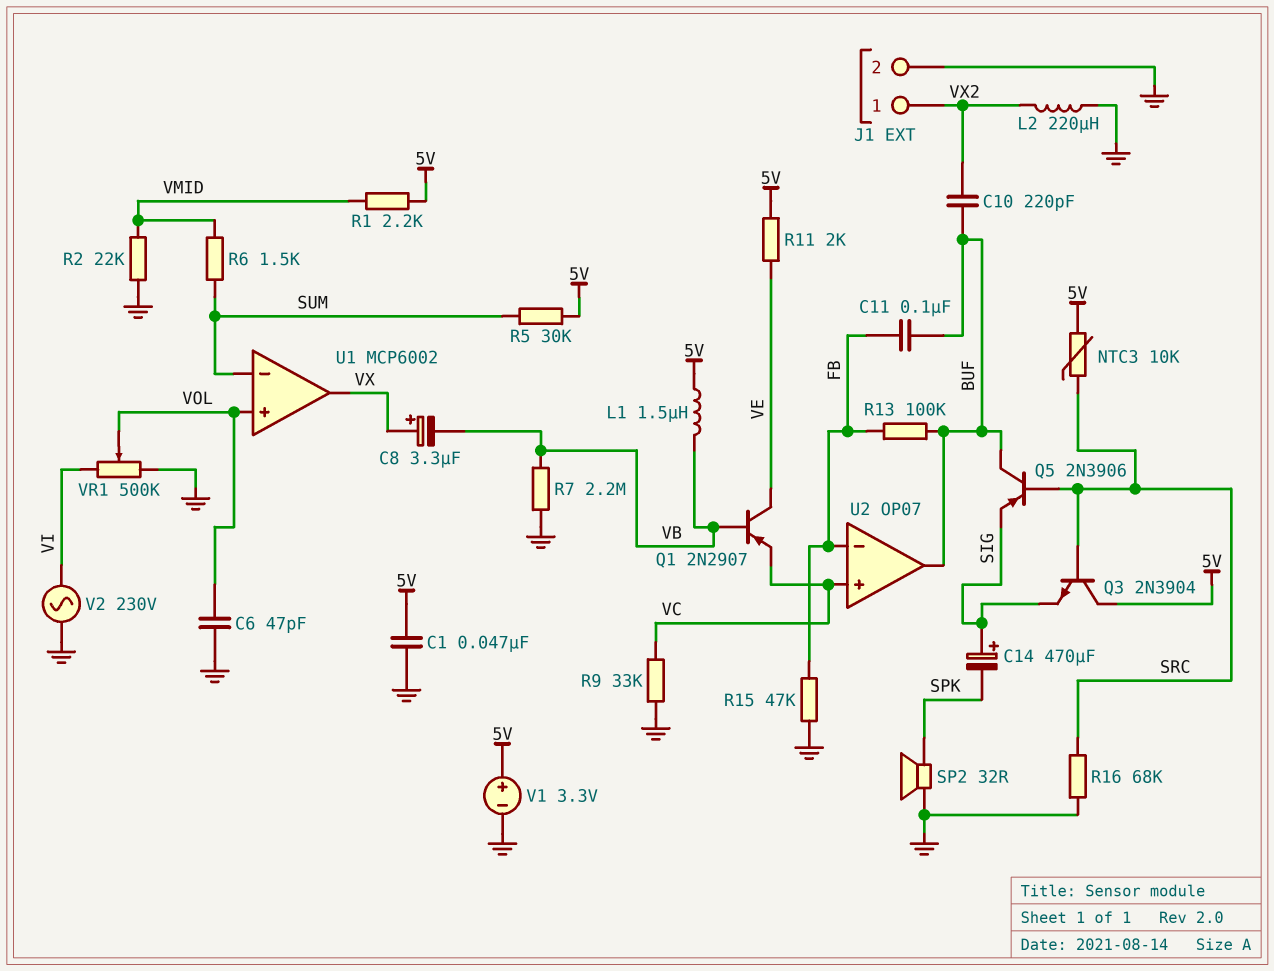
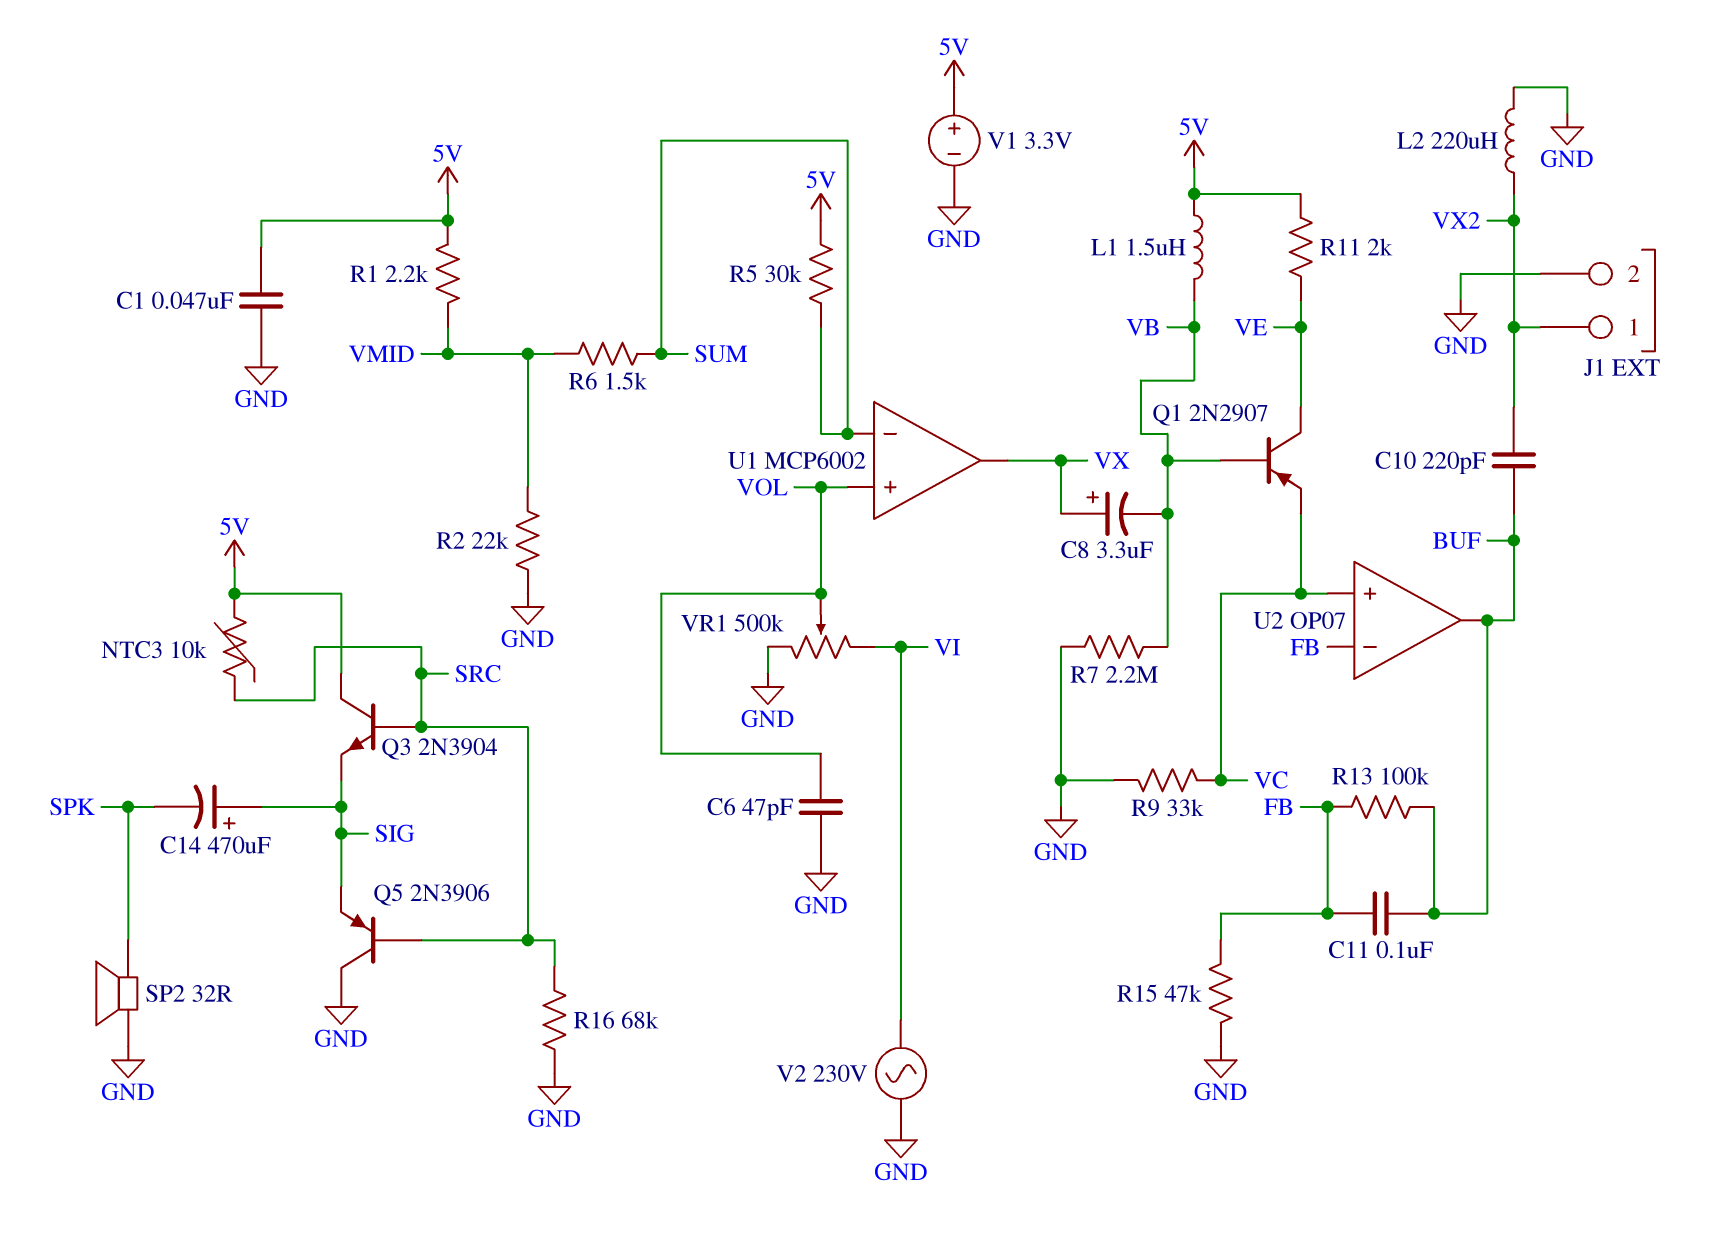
Q5: PNP 2N3906 (B SRC, C BUF, E SIG) -> PNP 2N3906 (B SRC, C GND, E SIG)

